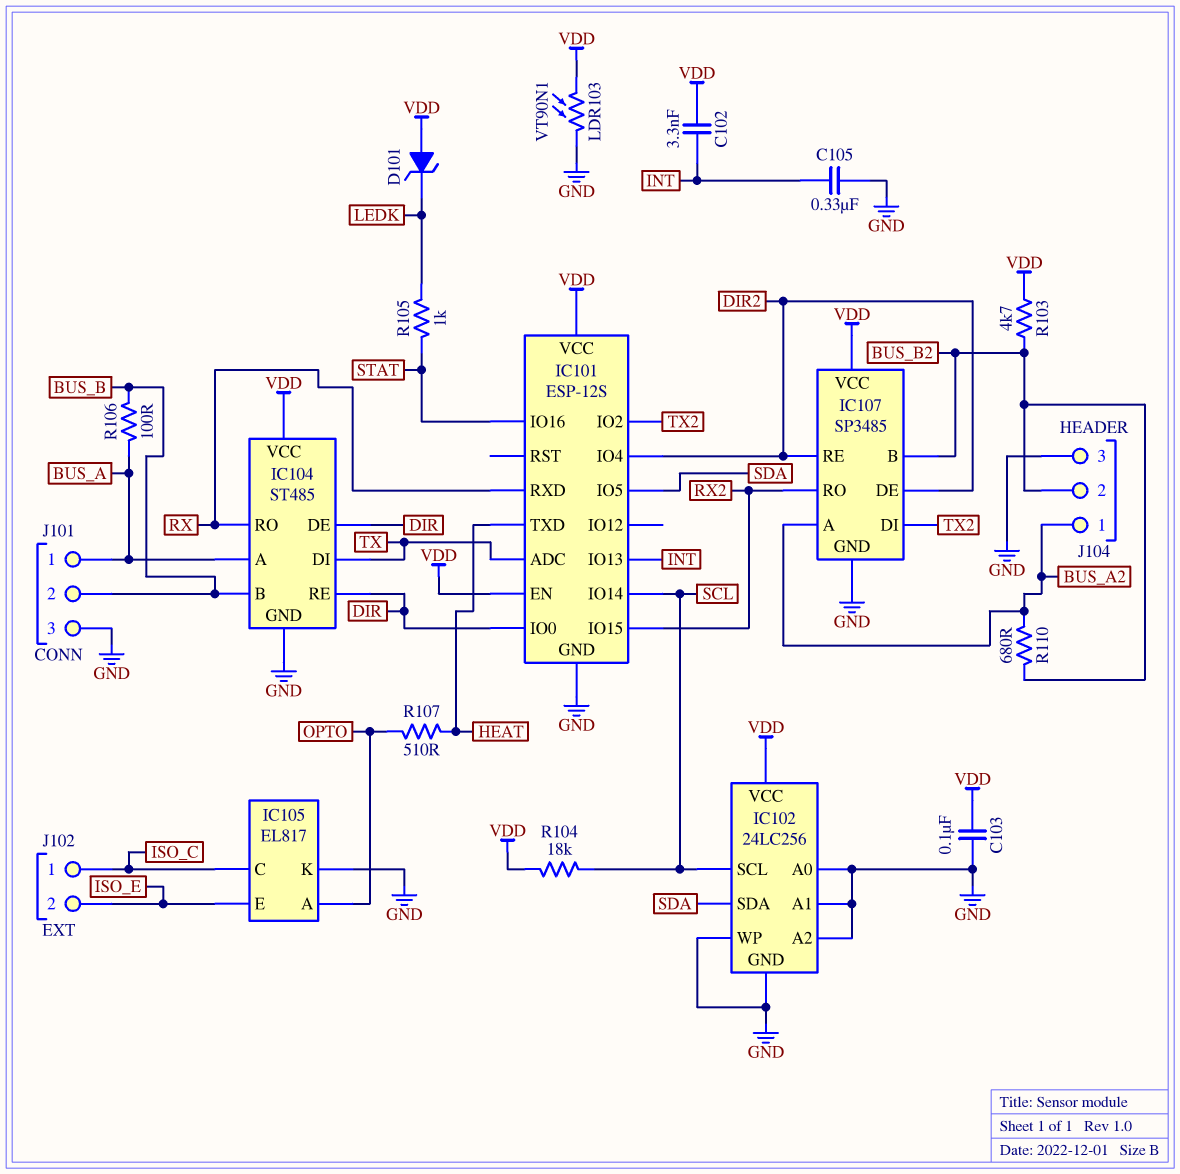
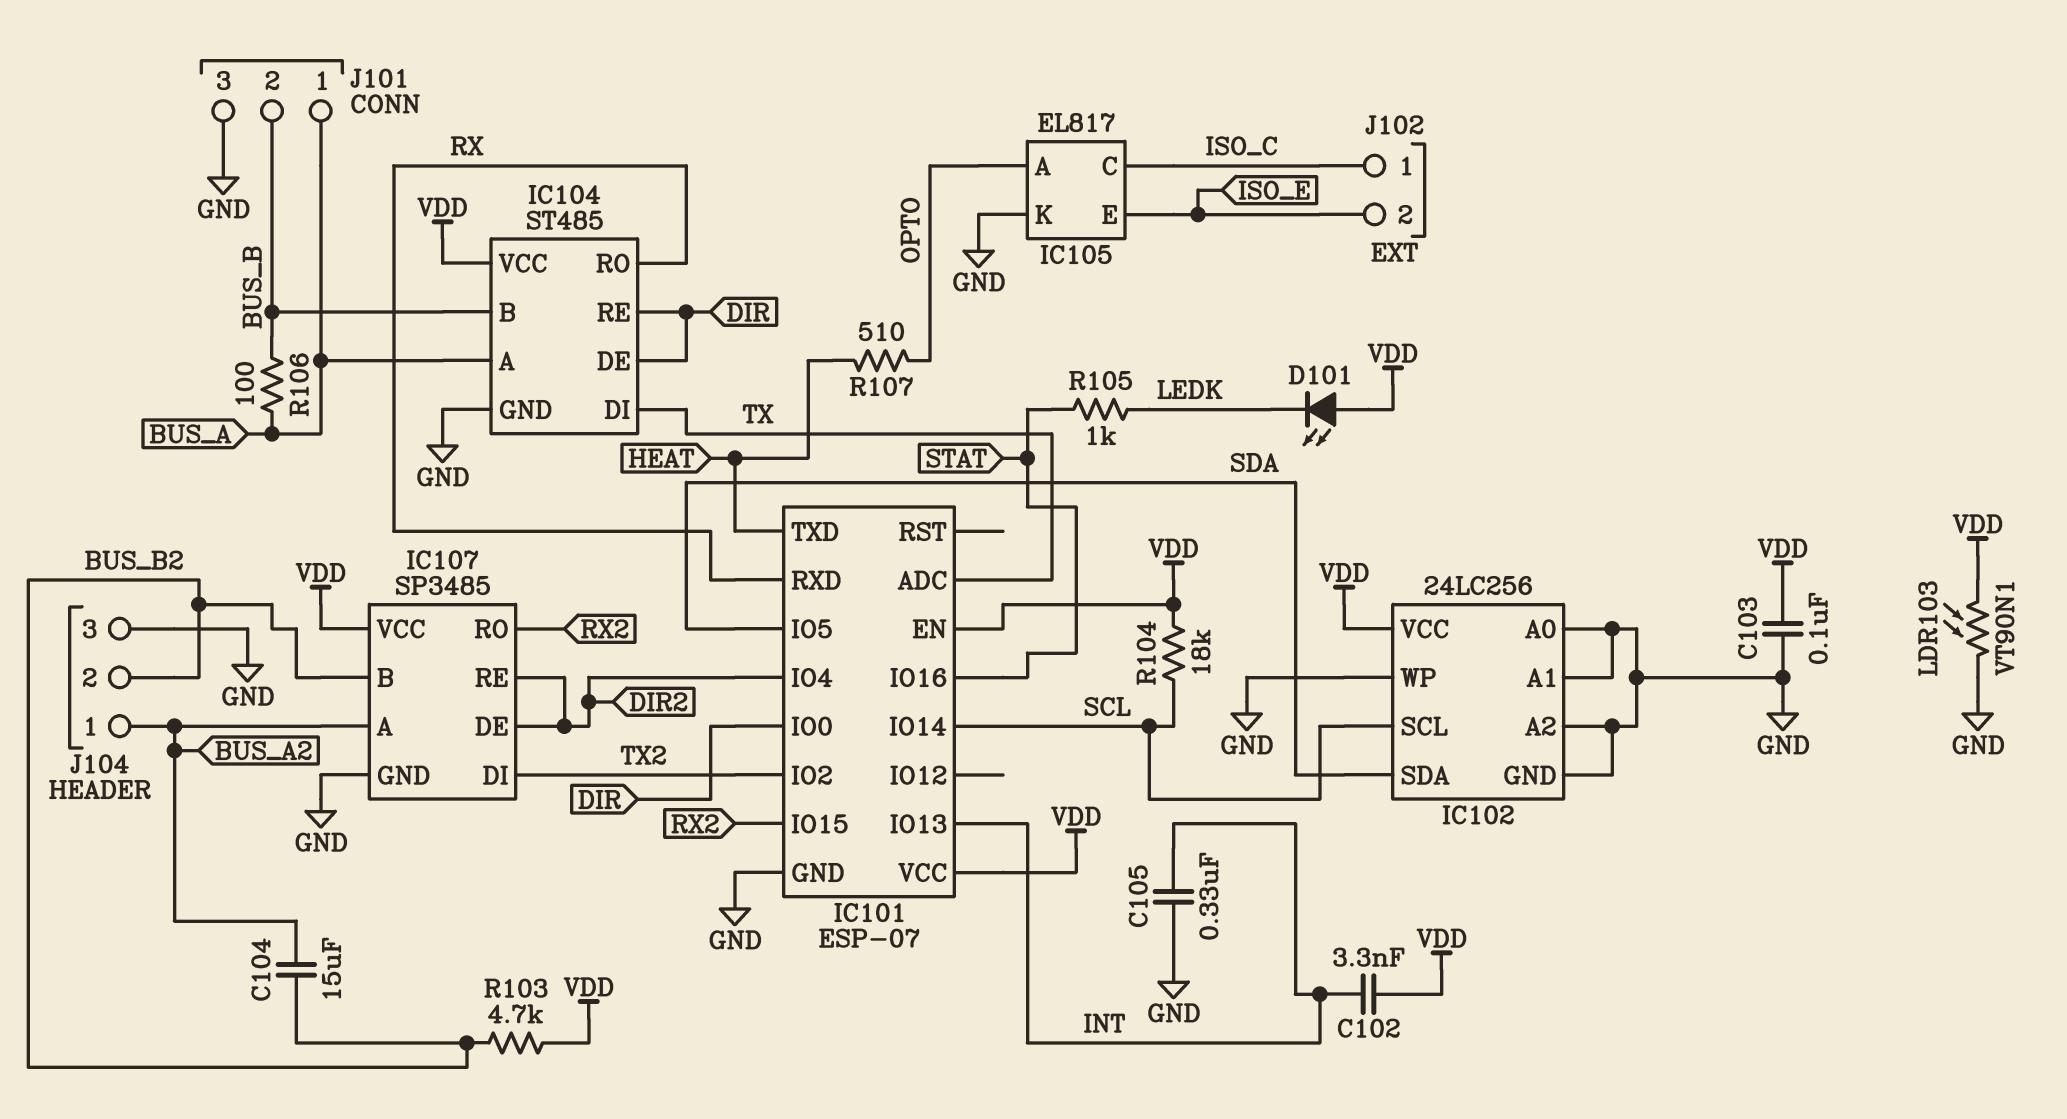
C104: none -> 15uF (BUS_A2, BUS_B2)
D101: zener (A VDD, K LEDK) -> LED (A VDD, K LEDK)
IC101: ESP-12S -> ESP-07
R110: 680 (BUS_A2, BUS_B2) -> none

